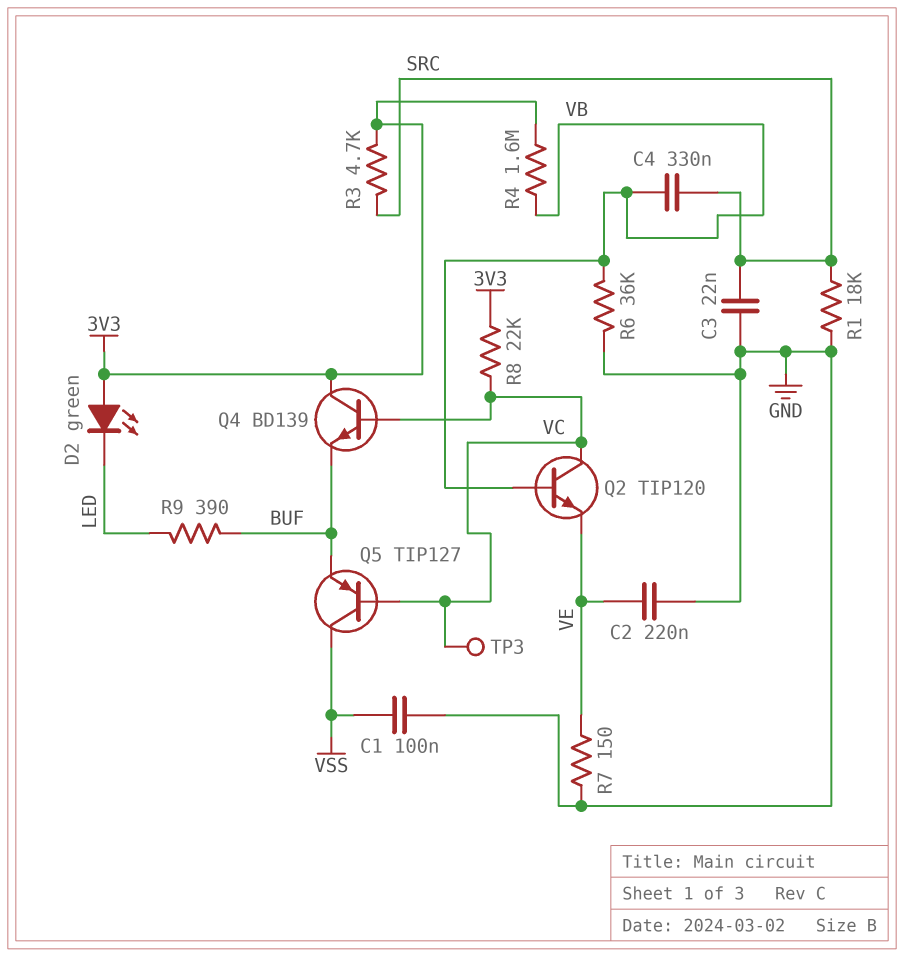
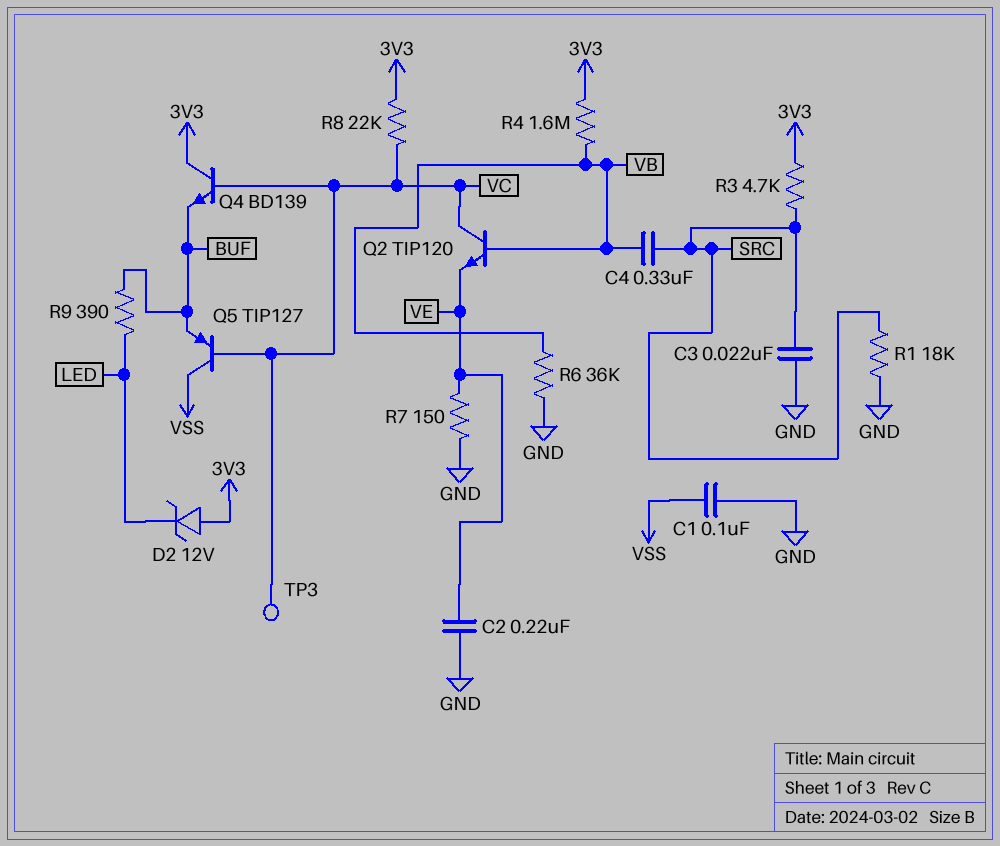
D2: LED green (A 3V3, K LED) -> zener 12V (A 3V3, K LED)

